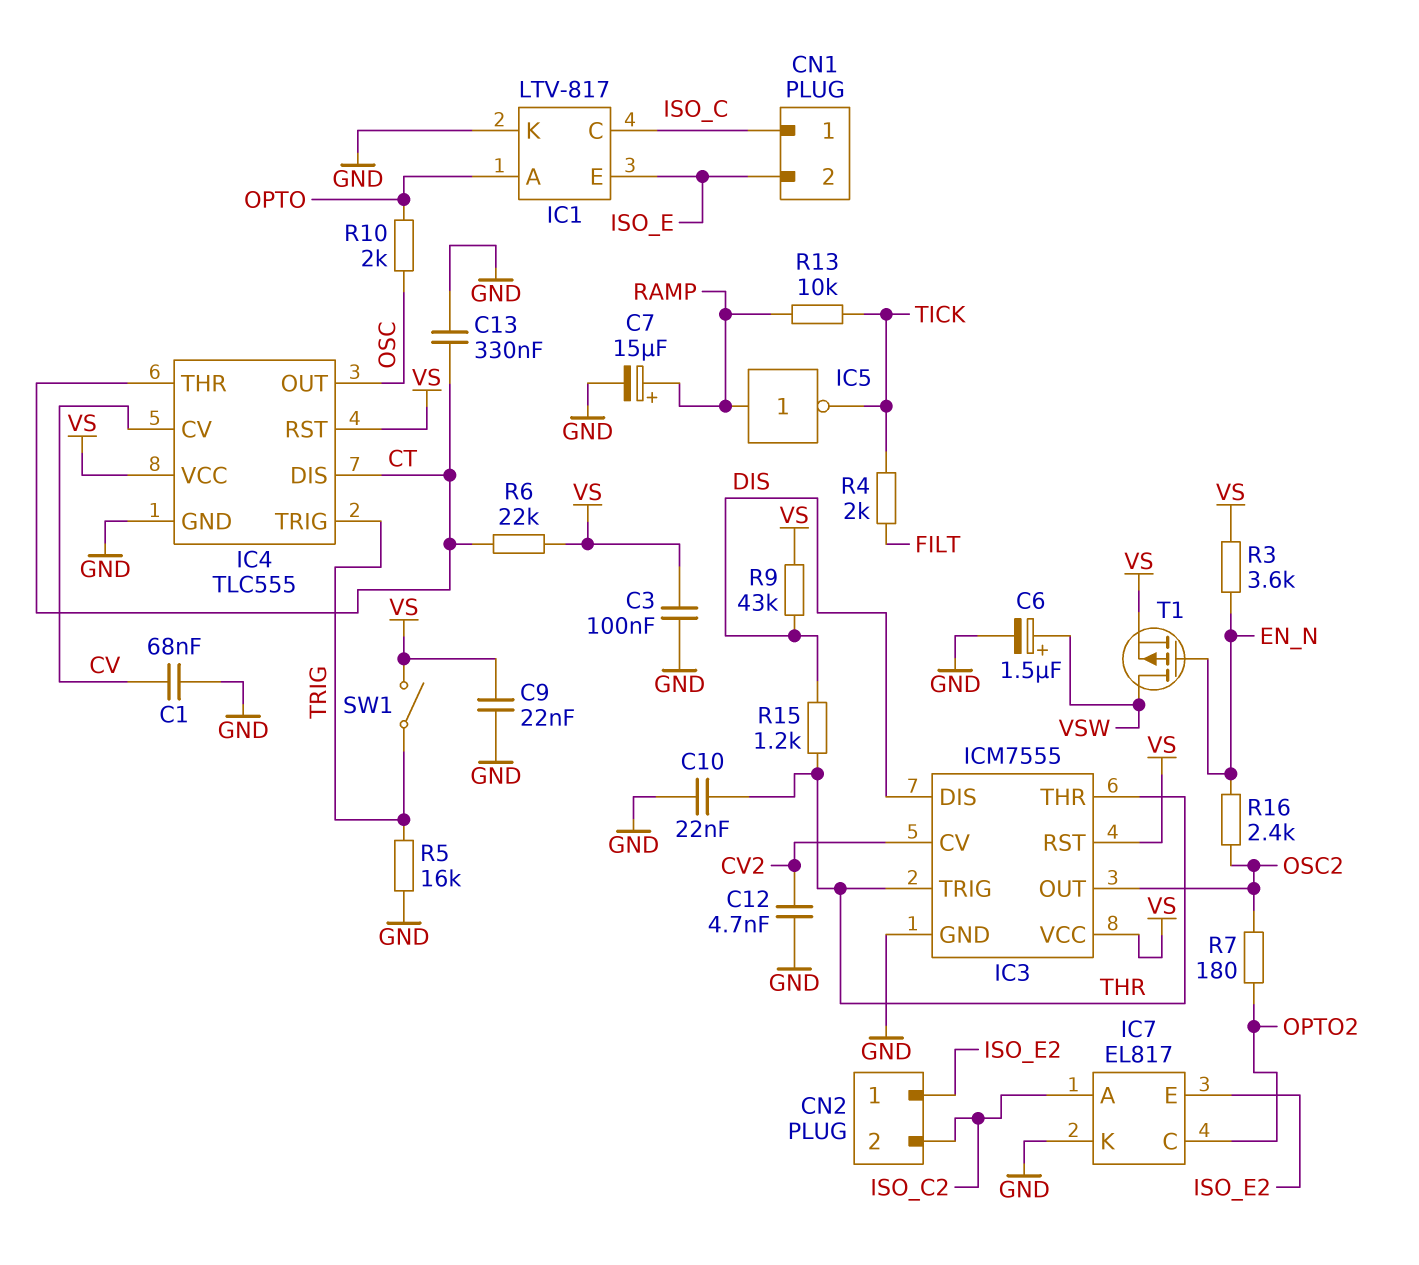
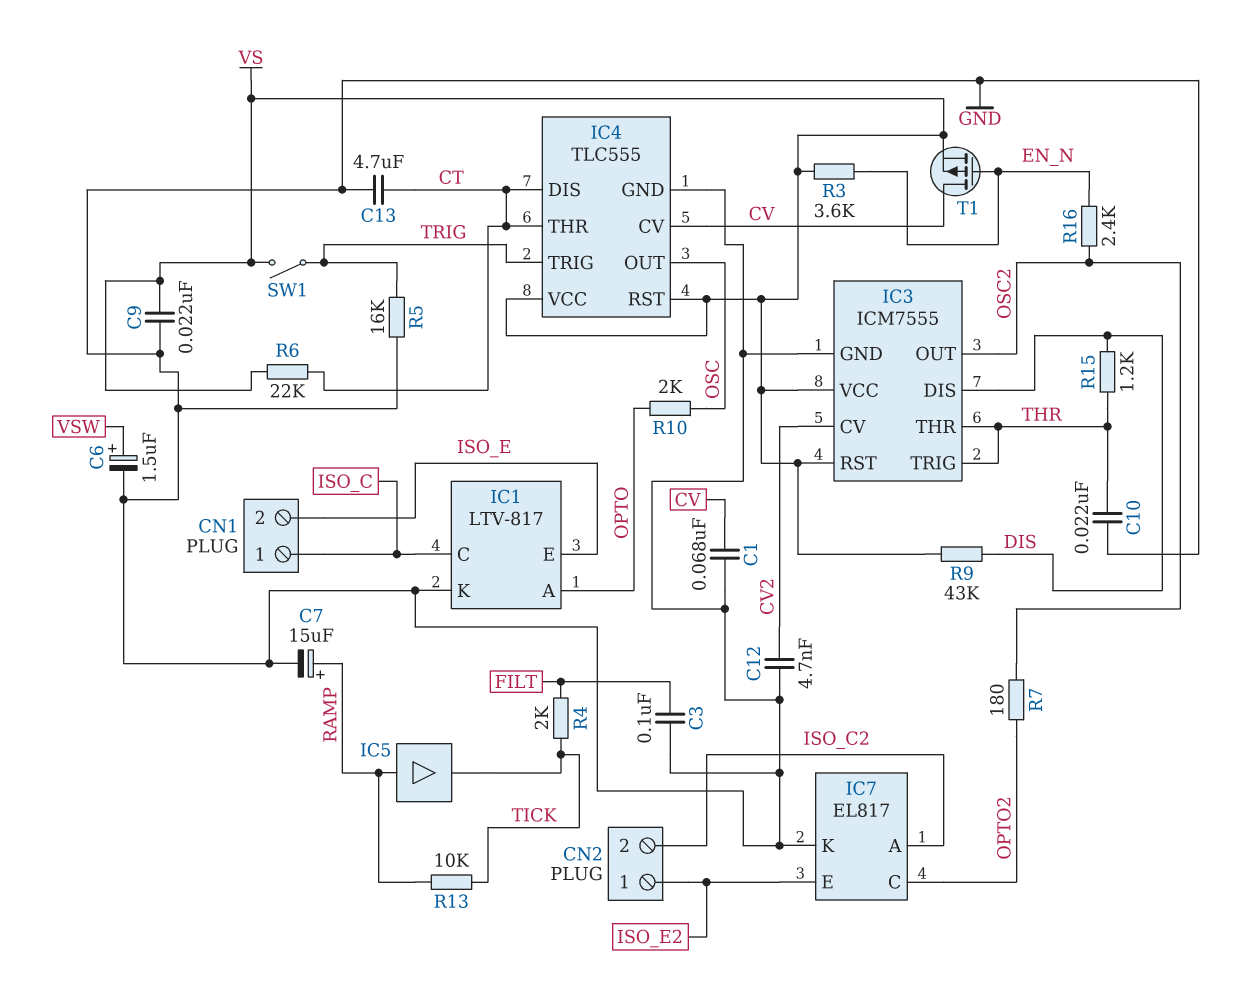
C3: 100nF (GND, VS) -> 100nF (FILT, GND)
C13: 330nF (CT, GND) -> 4.7uF (CT, GND)
IC5: NOT (in RAMP, out TICK) -> buffer (in RAMP, out TICK)
T1: PMOS (G EN_N, D VSW, S VS) -> PMOS (G EN_N, D CV, S VS)

